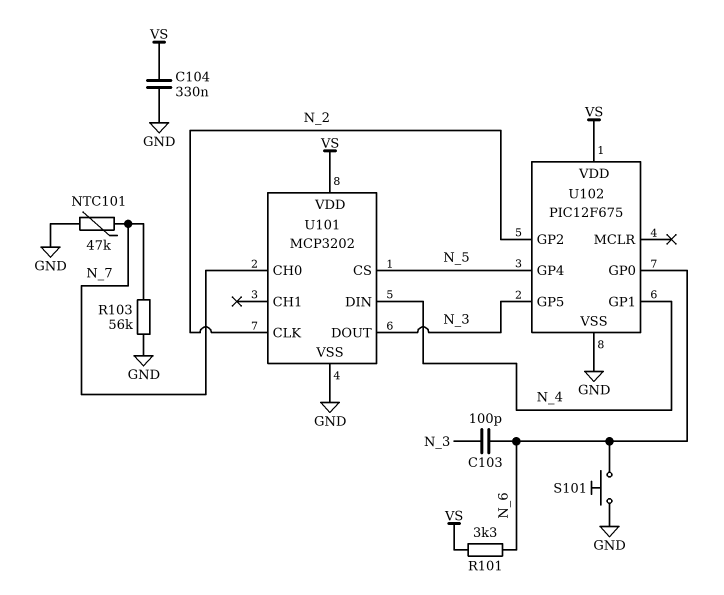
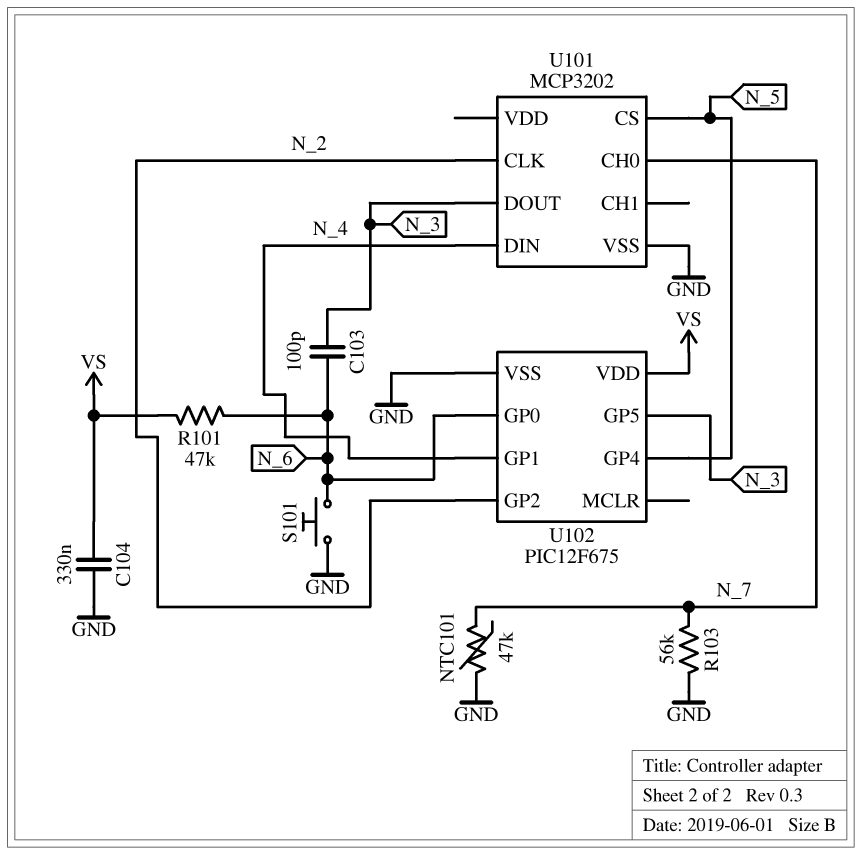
R101: 3.3k (N_6, VS) -> 47k (N_6, VS)
U101 pin VDD: VS -> none

